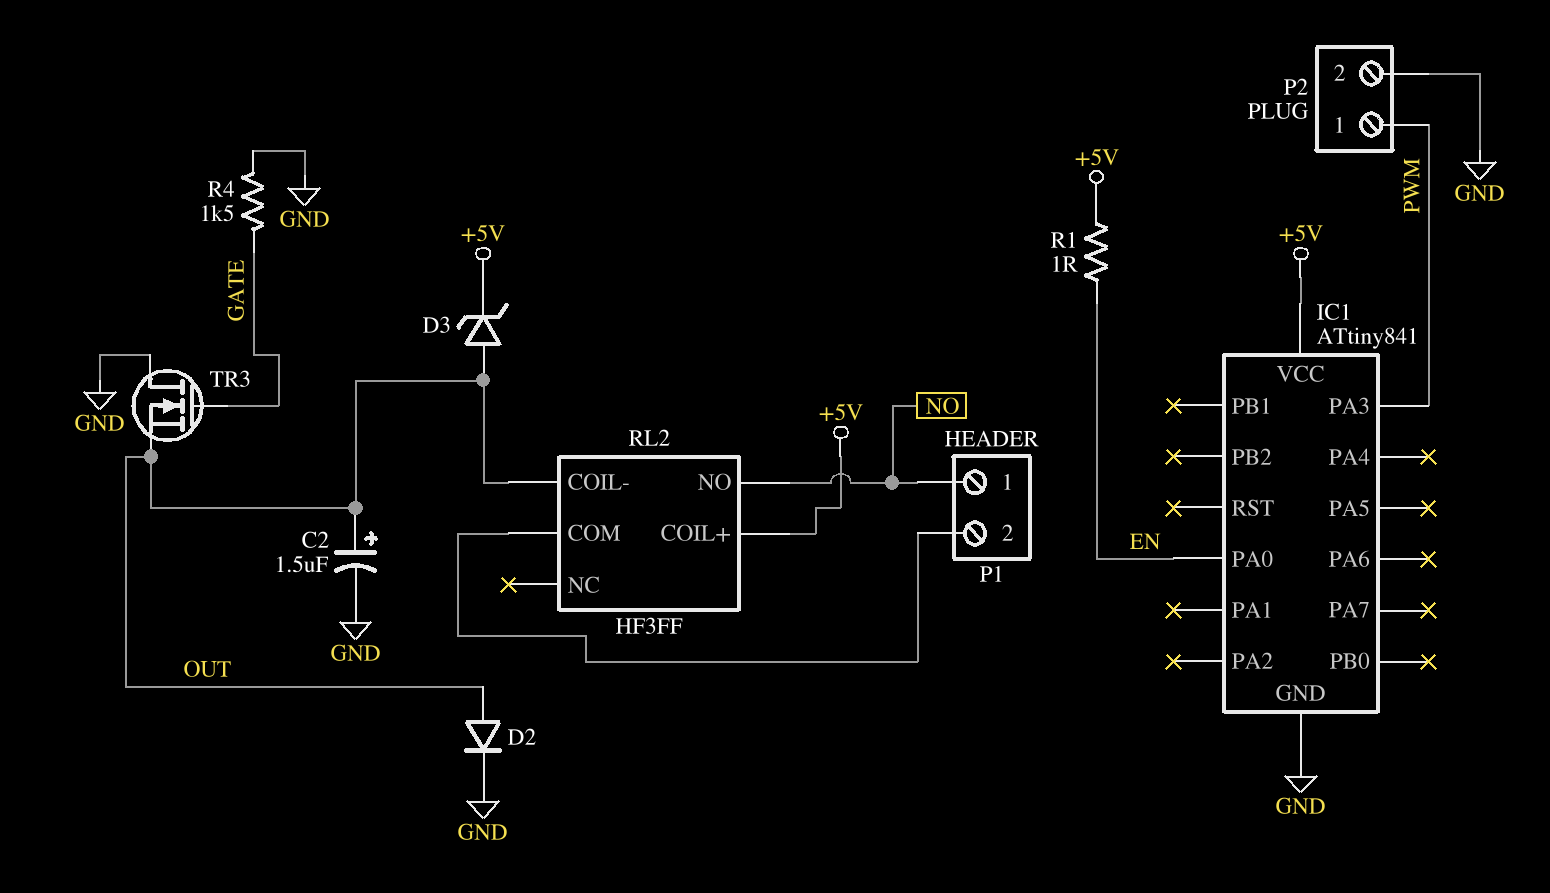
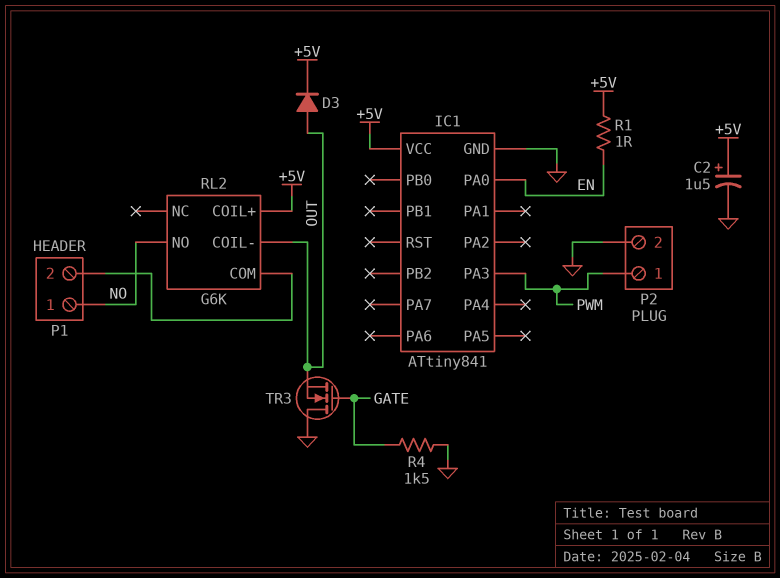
C2: 1.5uF (plus OUT, minus GND) -> 1.5uF (plus +5V, minus GND)
D2: diode (A OUT, K GND) -> none
D3: zener (A OUT, K +5V) -> diode (A OUT, K +5V)
RL2: HF3FF -> G6K

